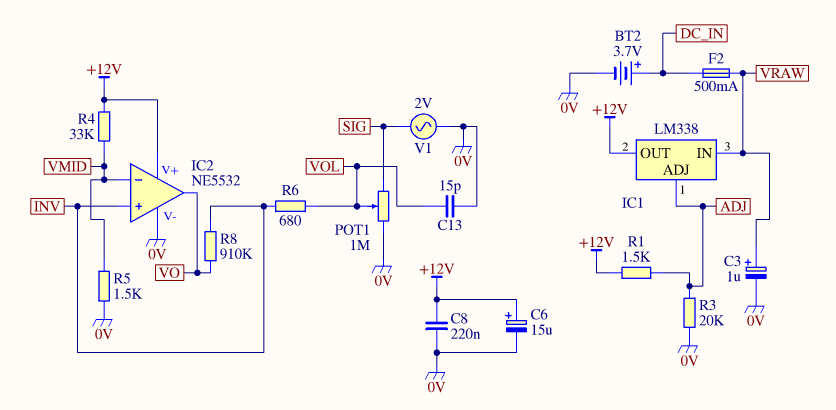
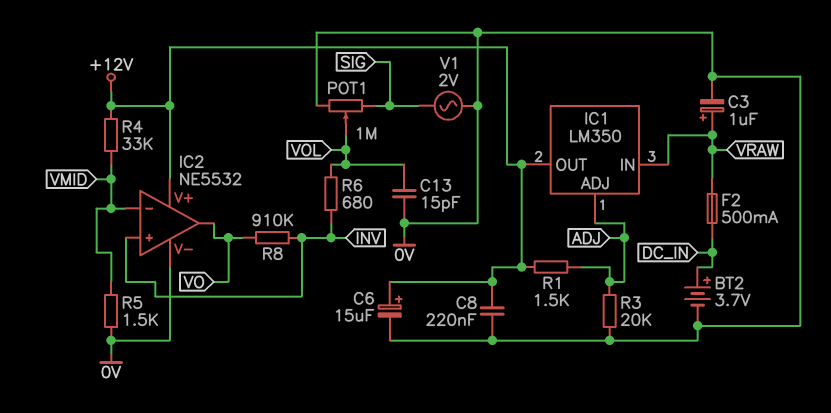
IC1: LM338 -> LM350

